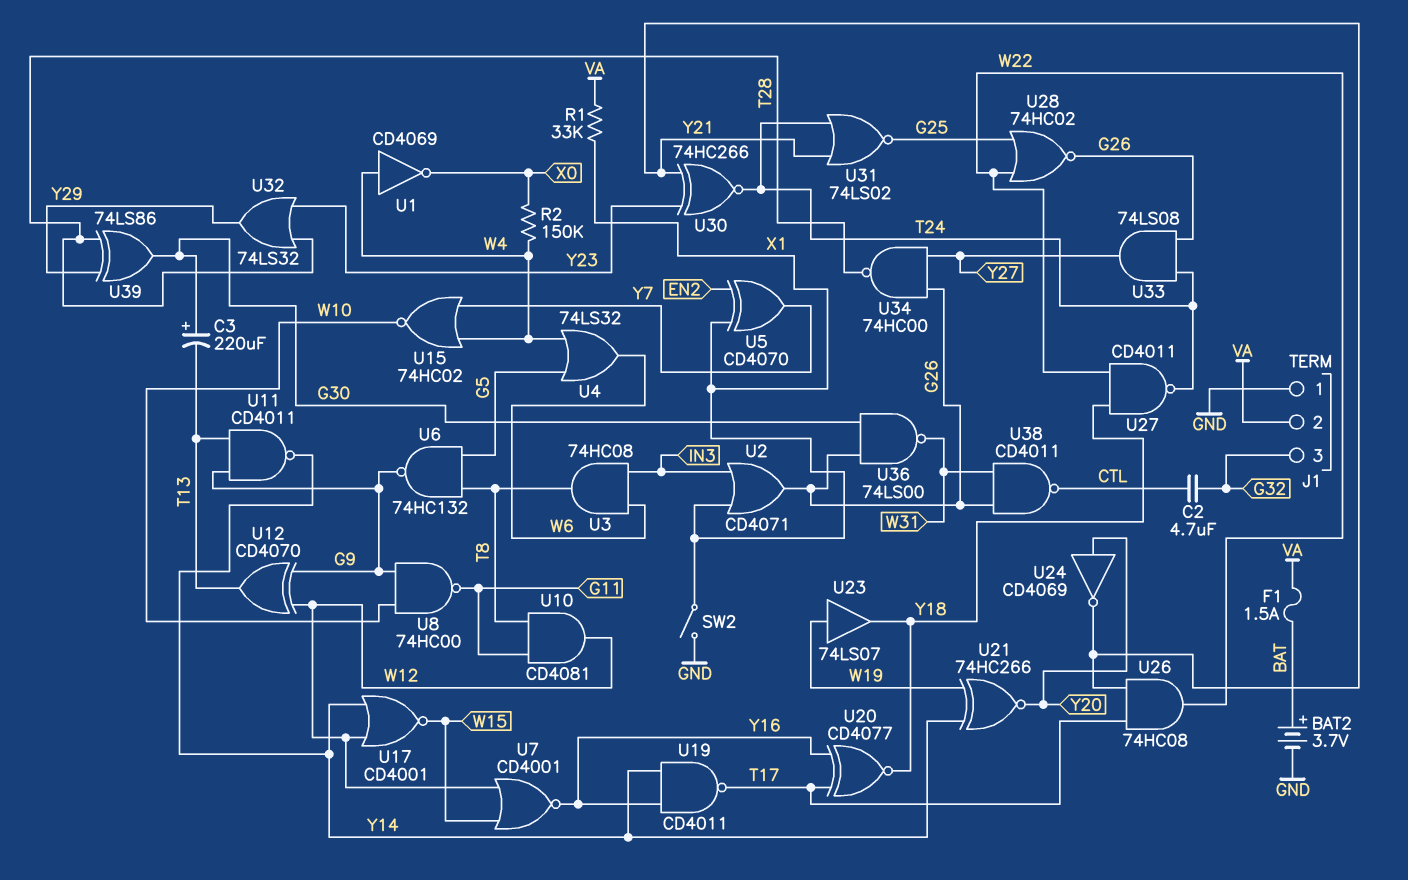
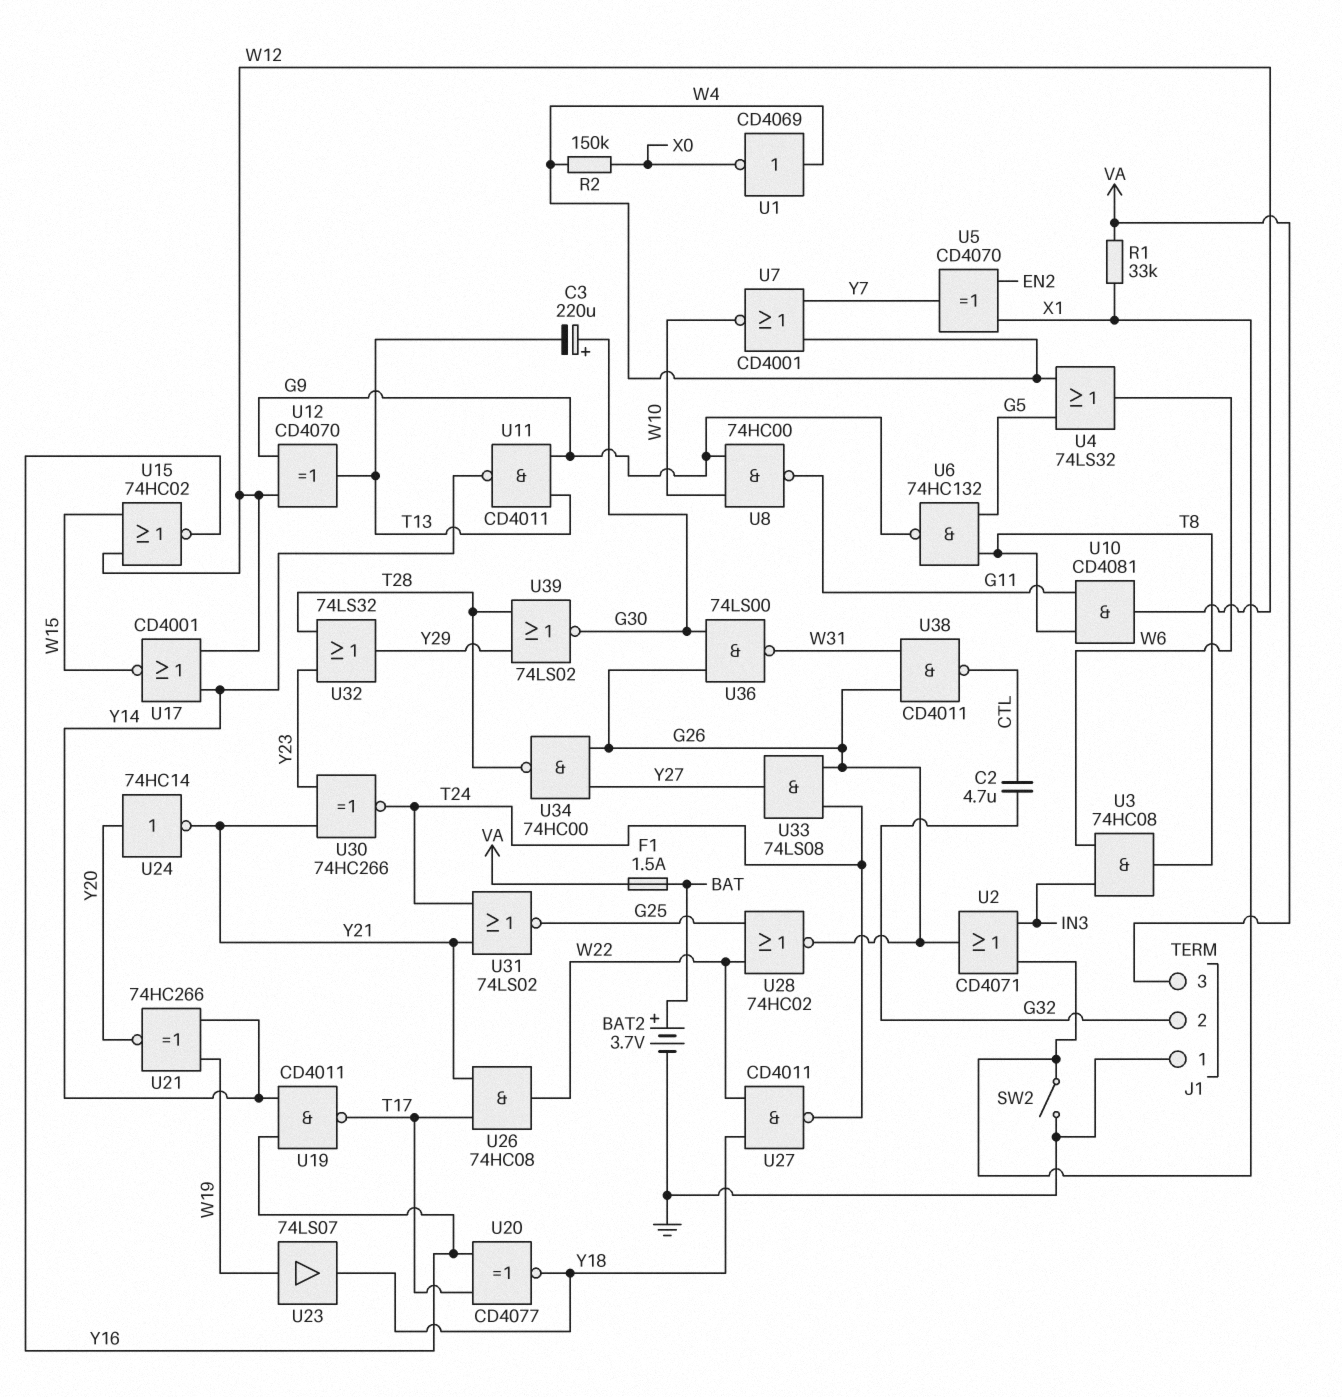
J1 pin 2: VA -> G32
J1 pin 3: G32 -> VA
U7: NOR CD4001 (in W12, in W15, out Y16) -> NOR CD4001 (in W4, in Y7, out W10)
U15: NOR 74HC02 (in W4, in Y7, out W10) -> NOR 74HC02 (in W12, in W15, out Y16)
U24: NOT CD4069 (in Y20, out Y21) -> NOT 74HC14 (in Y20, out Y21)
U39: XOR 74LS86 (in T28, in Y29, out G30) -> NOR 74LS02 (in T28, in Y29, out G30)

